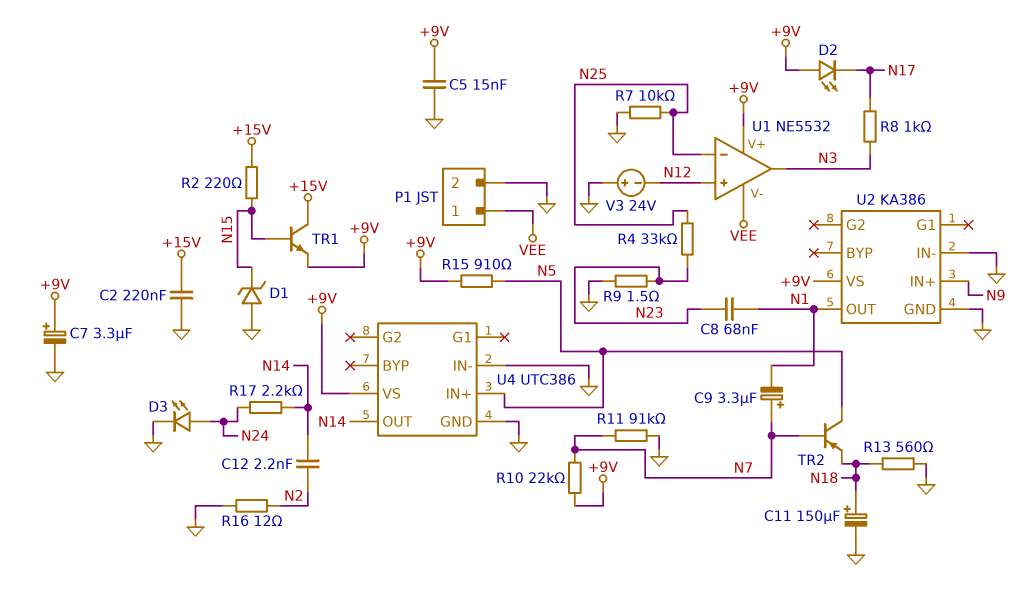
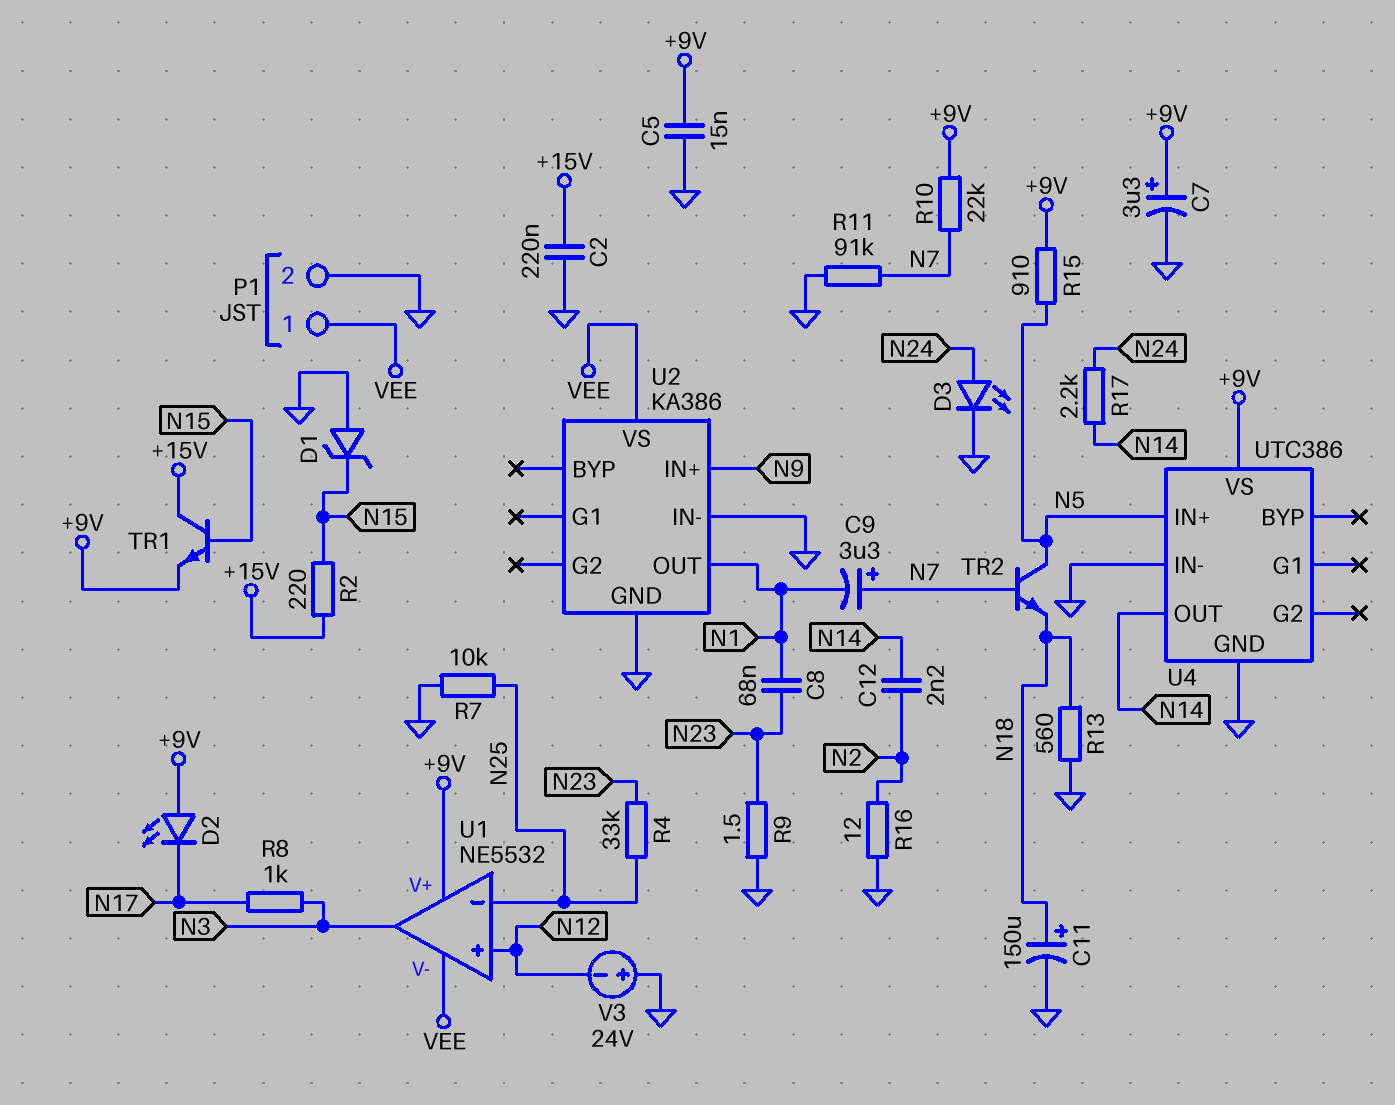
TR2: PNP (B N7, C N5, E N18) -> NPN (B N7, C N5, E N18)
U2 pin VS: +9V -> VEE

